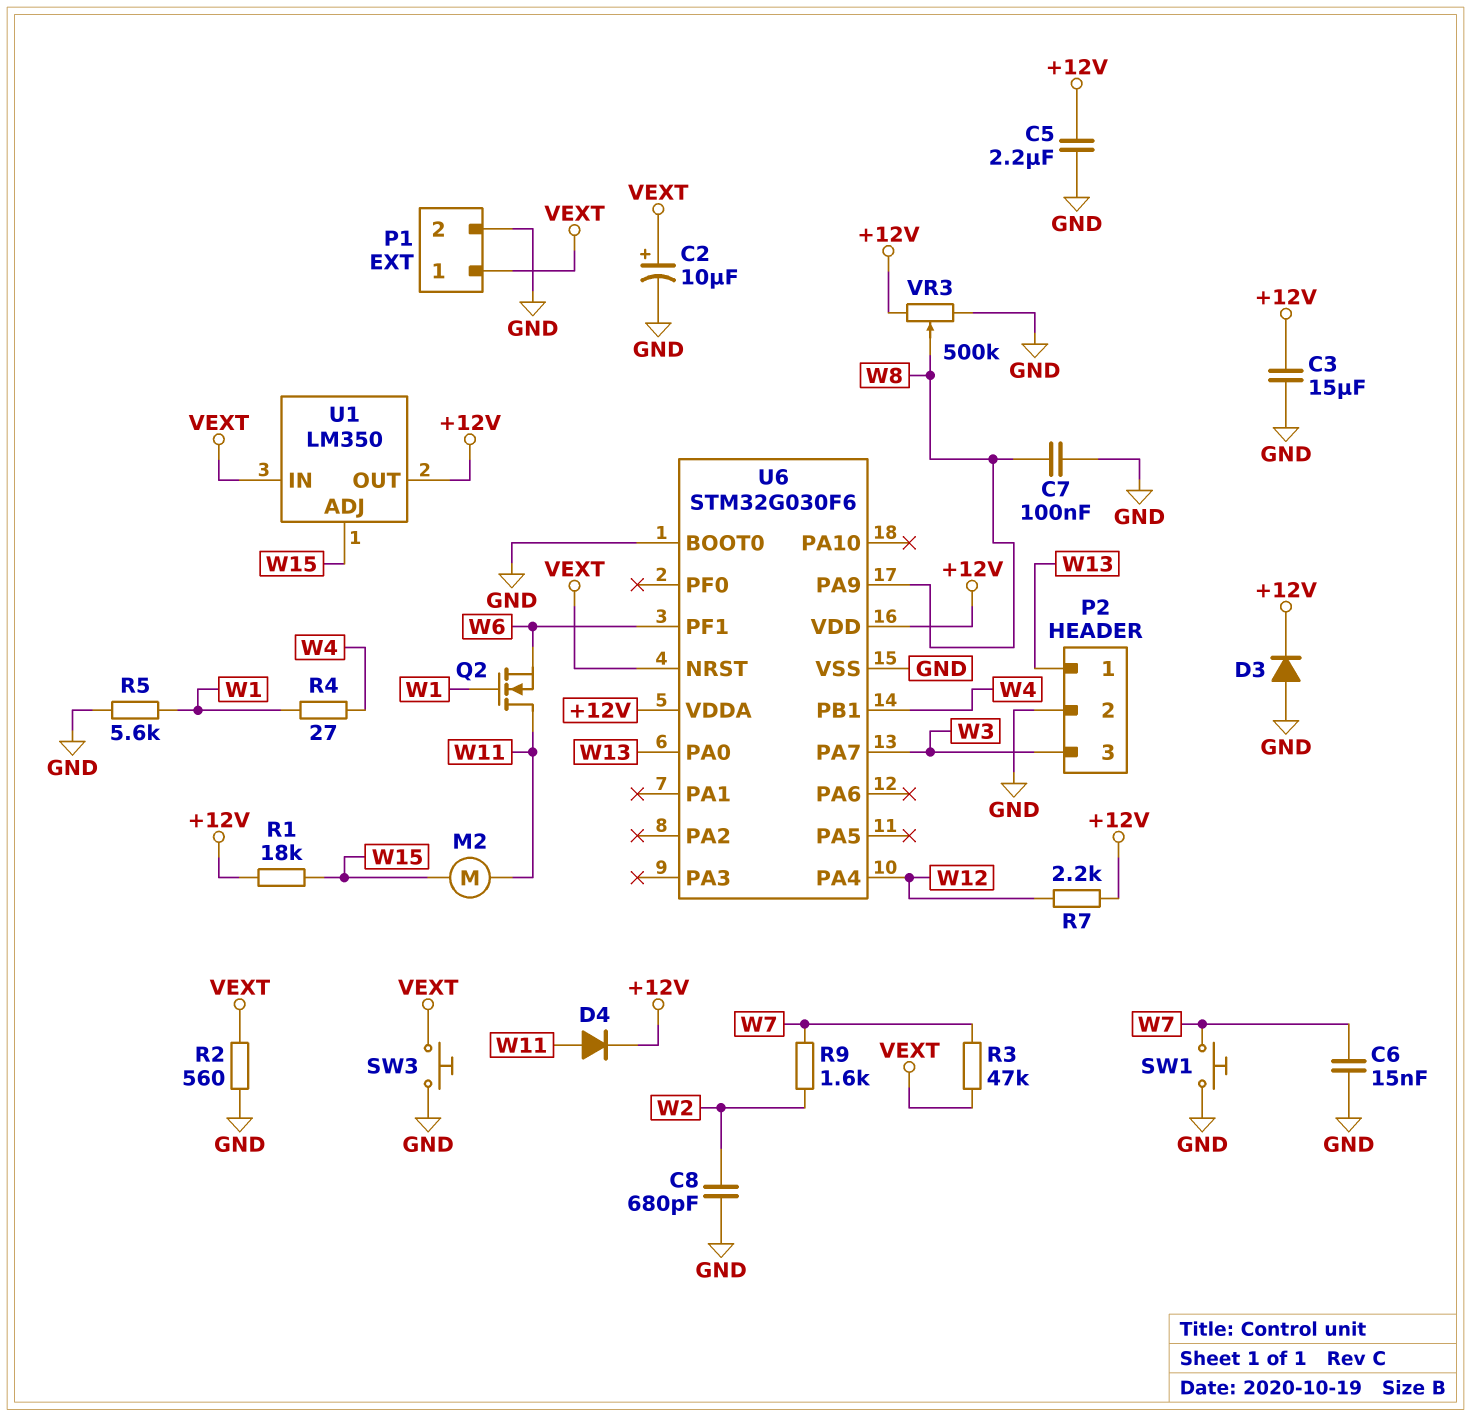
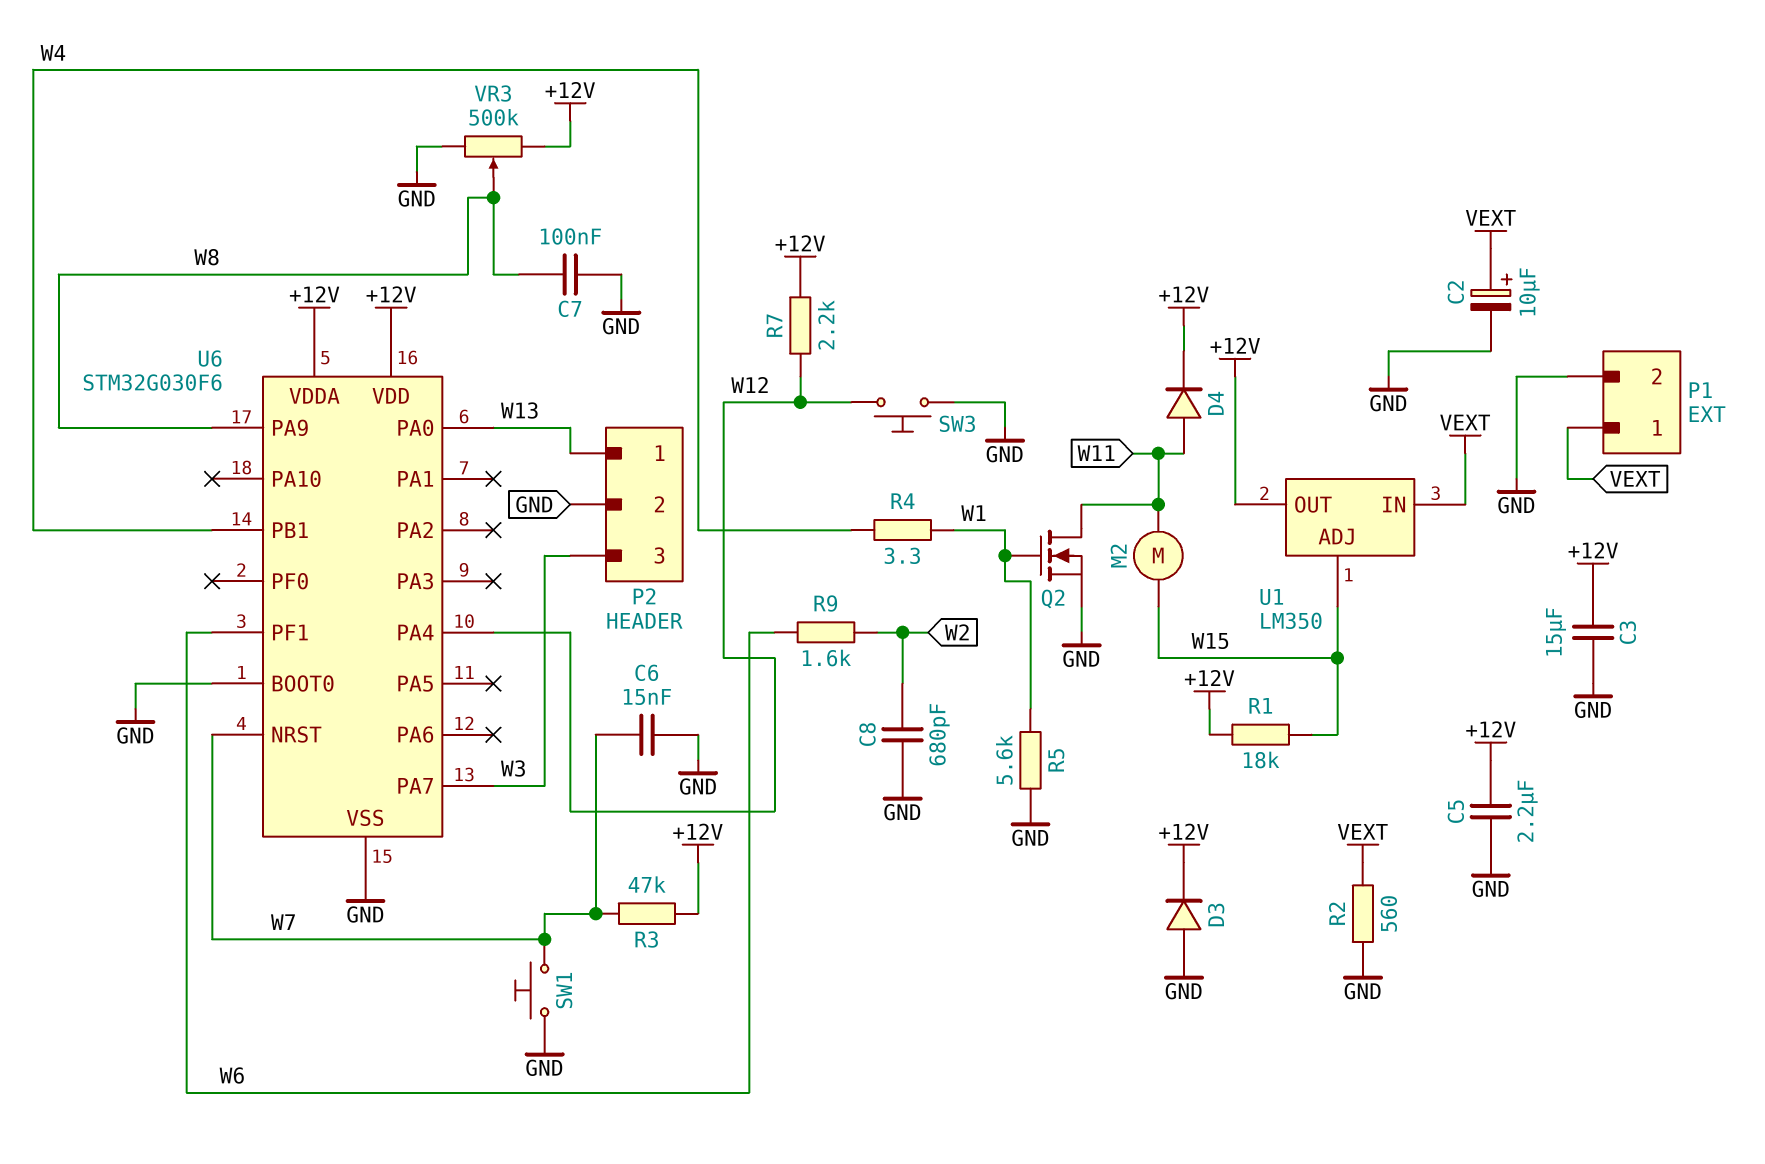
Q2: NMOS (G W1, D W11, S W6) -> NMOS (G W1, D W11, S GND)
R3: 47k (VEXT, W7) -> 47k (+12V, W7)
R4: 27 (W1, W4) -> 3.3 (W1, W4)
R9: 1.6k (W2, W7) -> 1.6k (W2, W6)
SW3: button (GND, VEXT) -> button (GND, W12)
U6 pin NRST: VEXT -> W7

